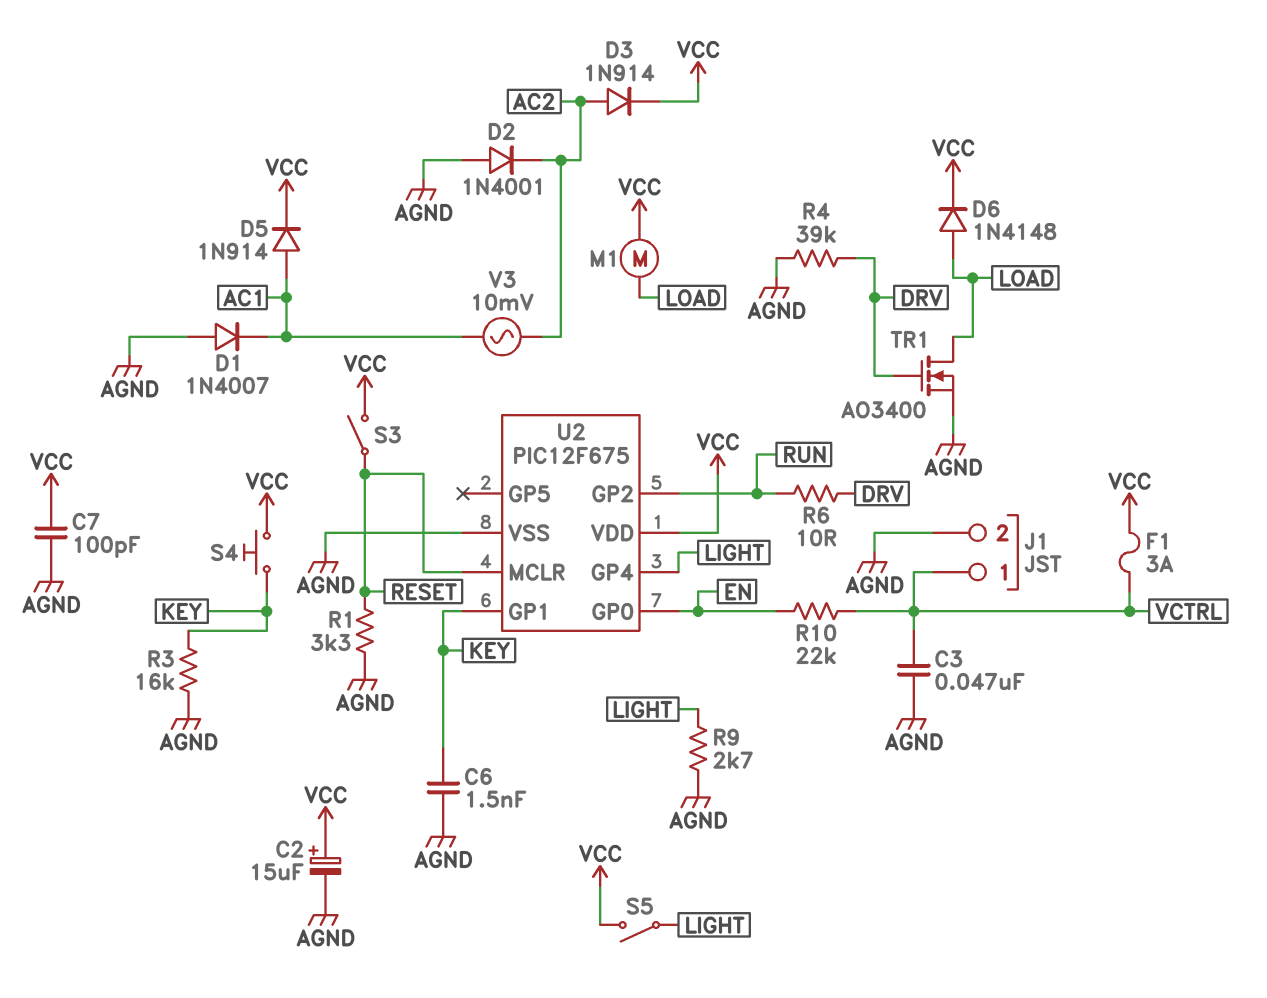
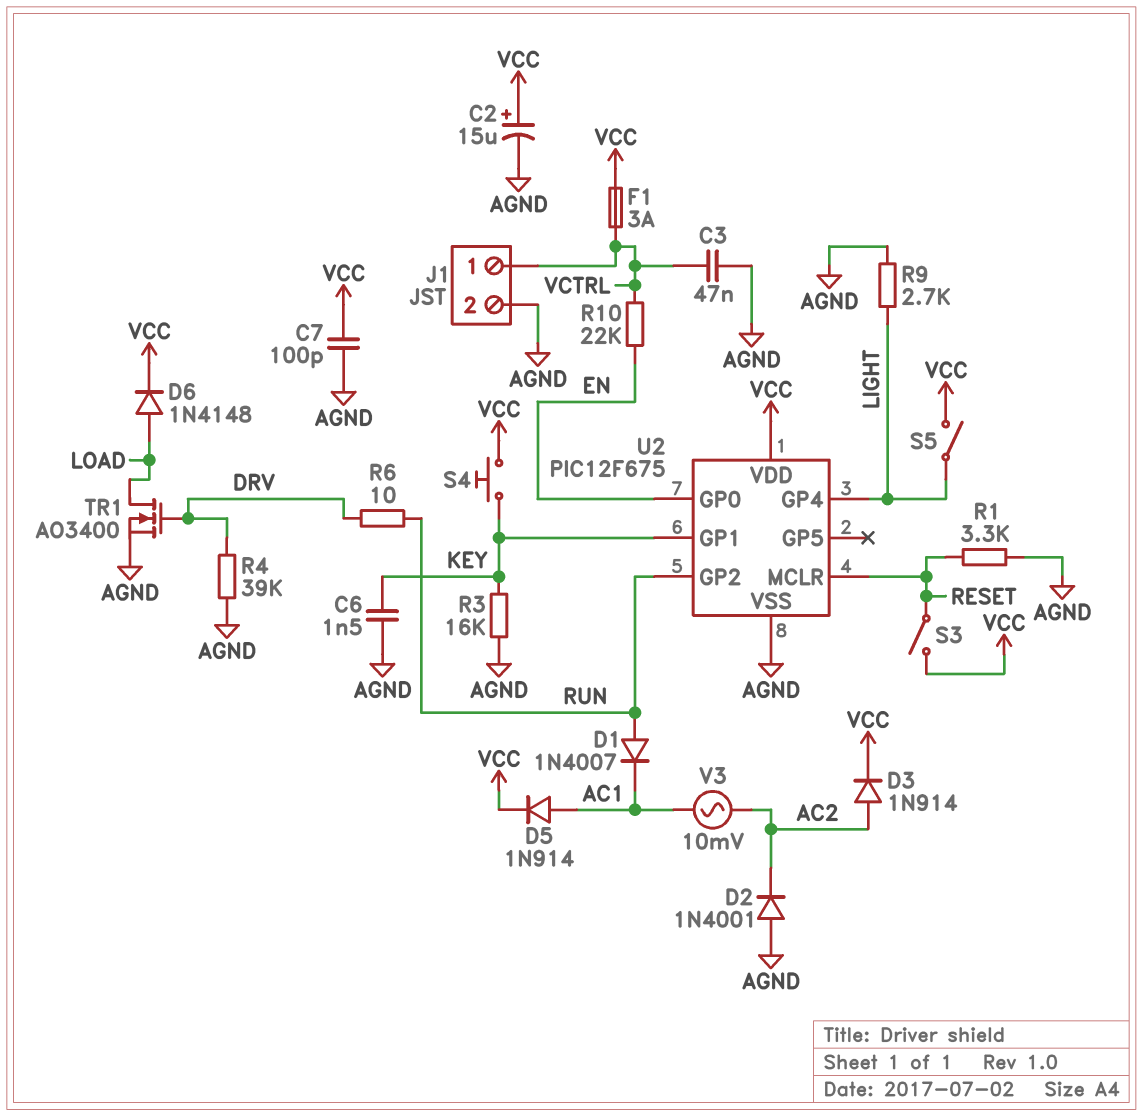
D1: diode 1N4007 (A AGND, K AC1) -> diode 1N4007 (A RUN, K AC1)
M1: motor (LOAD, VCC) -> none

